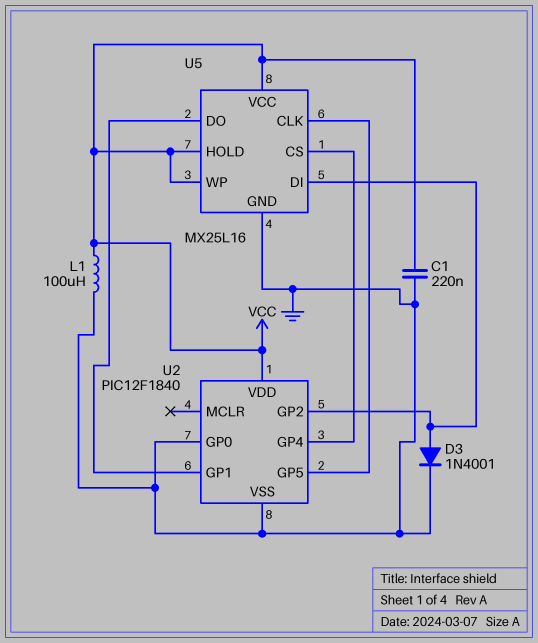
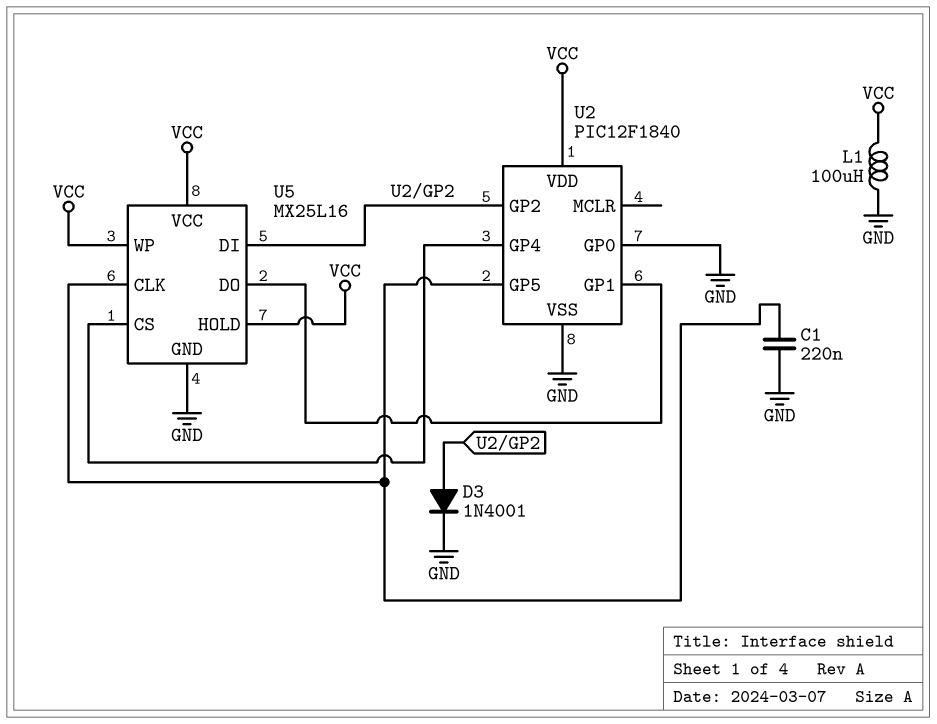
C1: 220nF (GND, VCC) -> 220nF (GND, U2/GP5)

